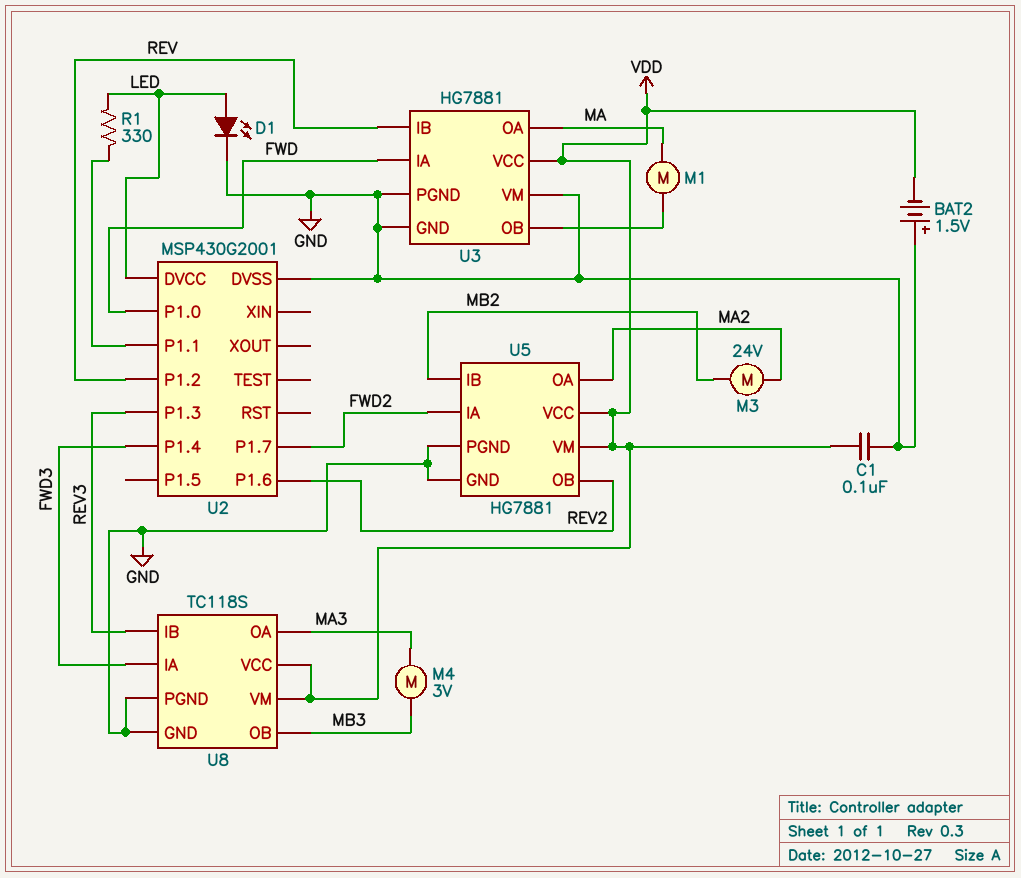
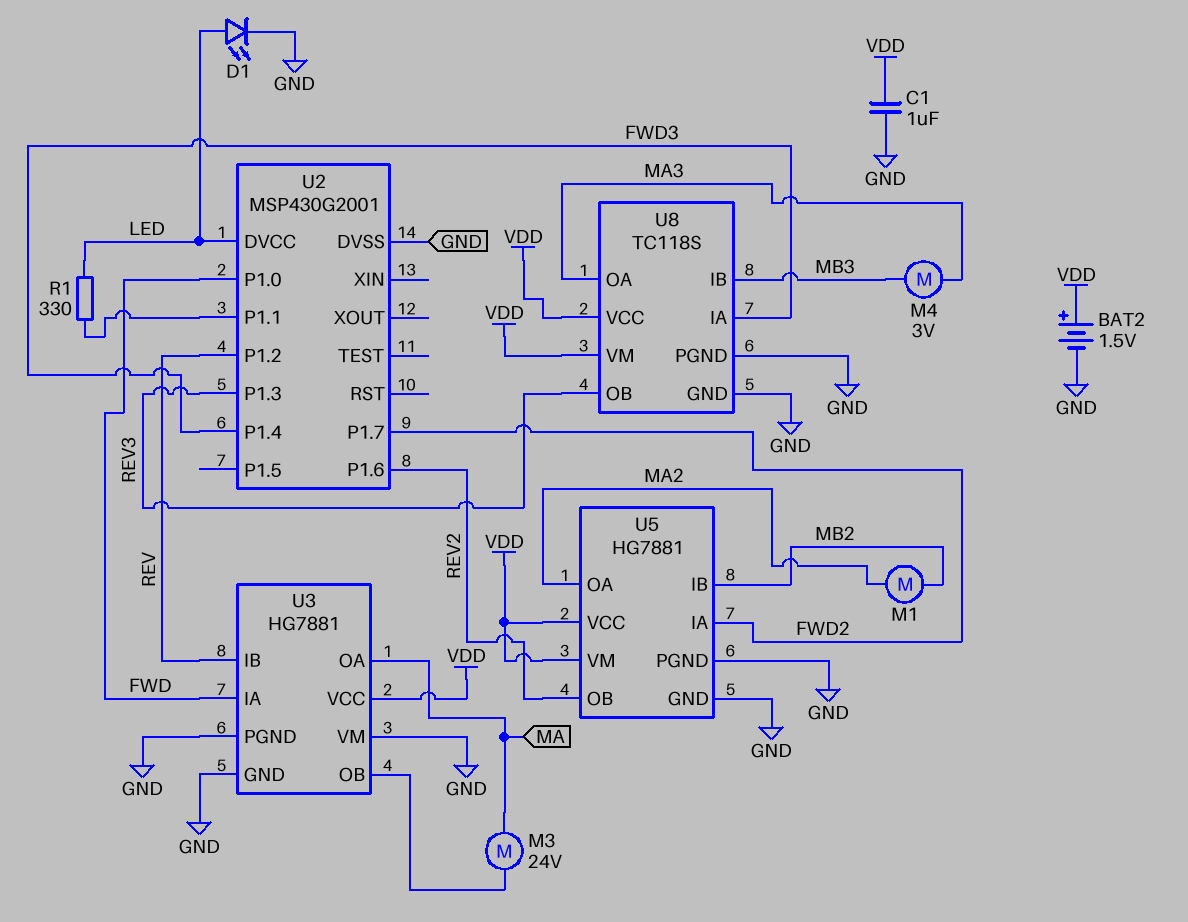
BAT2: 1.5V (plus GND, minus VDD) -> 1.5V (plus VDD, minus GND)
C1: 100nF (GND, VDD) -> 1uF (GND, VDD)
M1: motor (MA, U3/OB) -> motor (MA2, MB2)
M3: motor 24V (MA2, MB2) -> motor 24V (MA, U3/OB)
U8 pin IB: REV3 -> MB3
U8 pin OB: MB3 -> REV3

